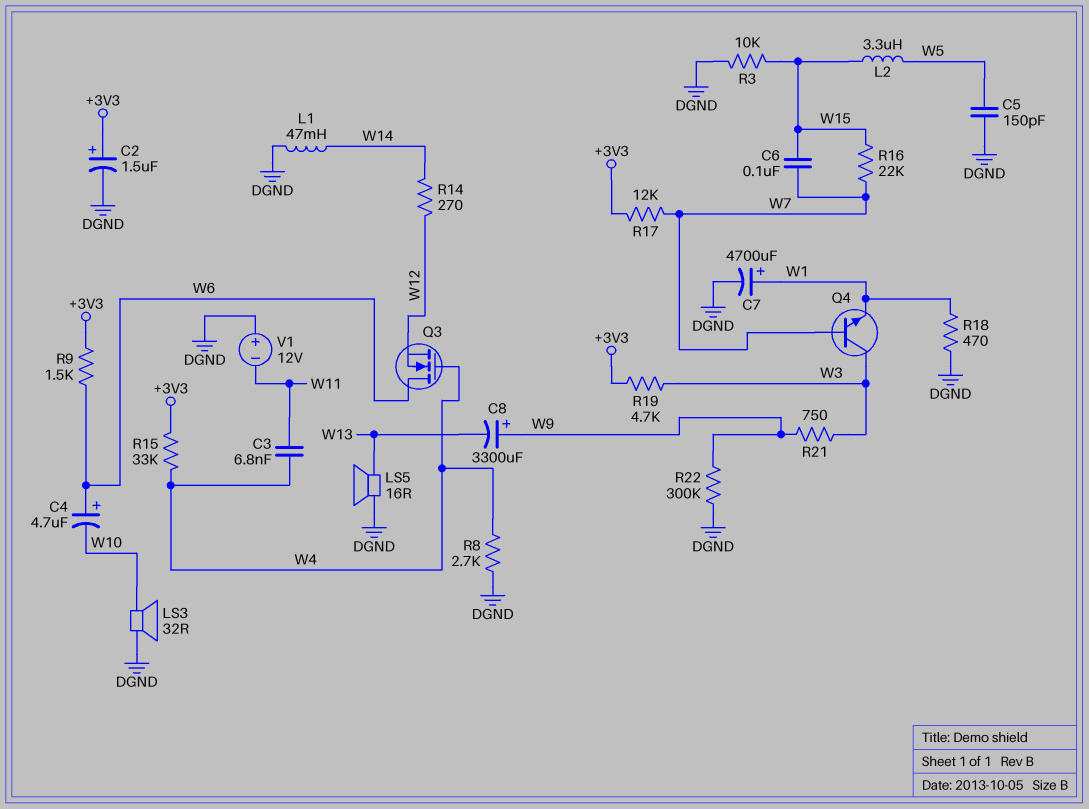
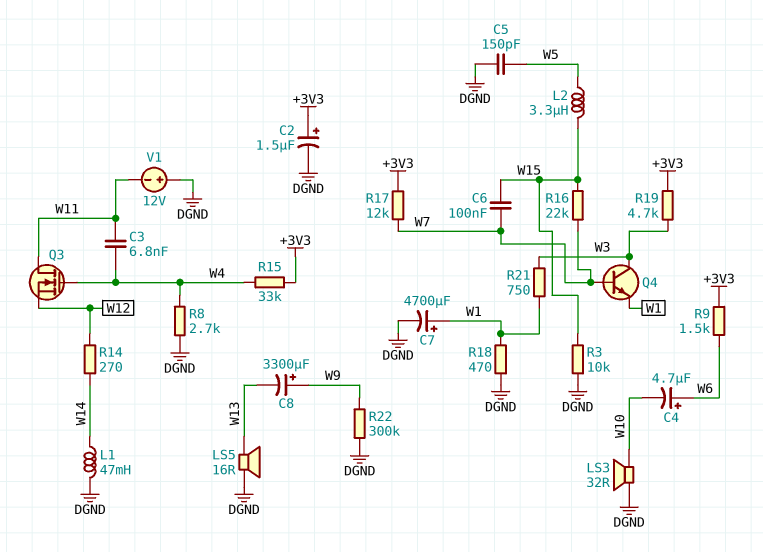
Q3: NMOS (G W4, D W6, S W12) -> NMOS (G W4, D W11, S W12)
R21: 750 (W3, W9) -> 750 (W1, W3)

